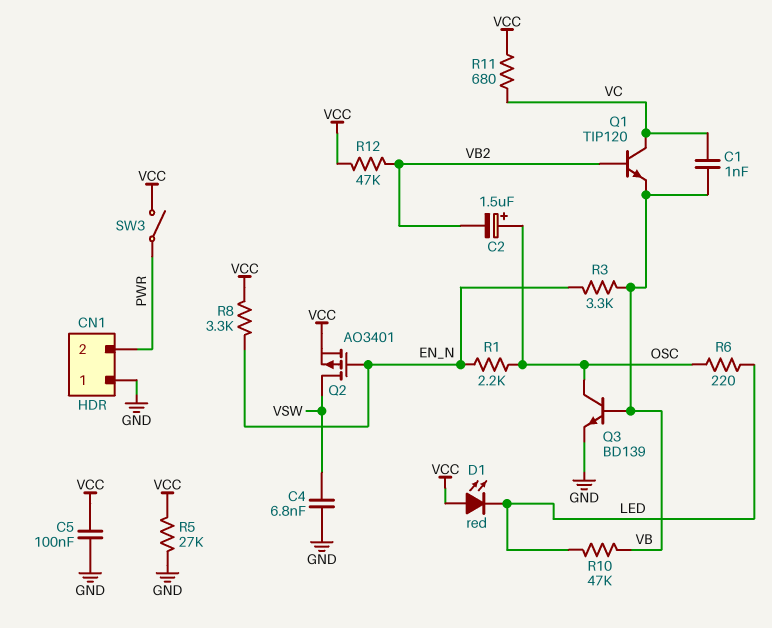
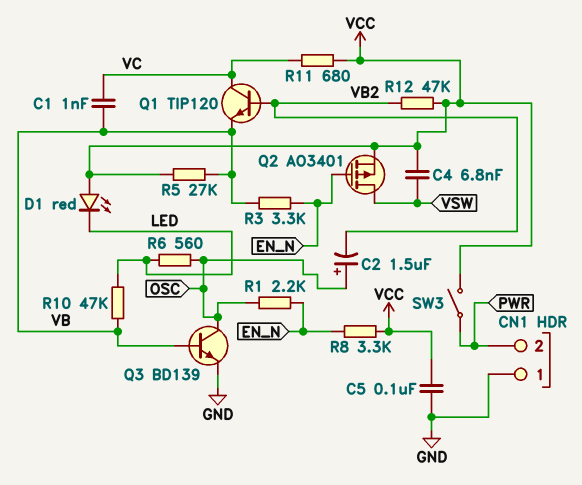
C4: 6.8nF (GND, VSW) -> 6.8nF (VCC, VSW)
R5: 27k (GND, VCC) -> 27k (VB, VCC)
R6: 220 (LED, OSC) -> 560 (LED, OSC)

